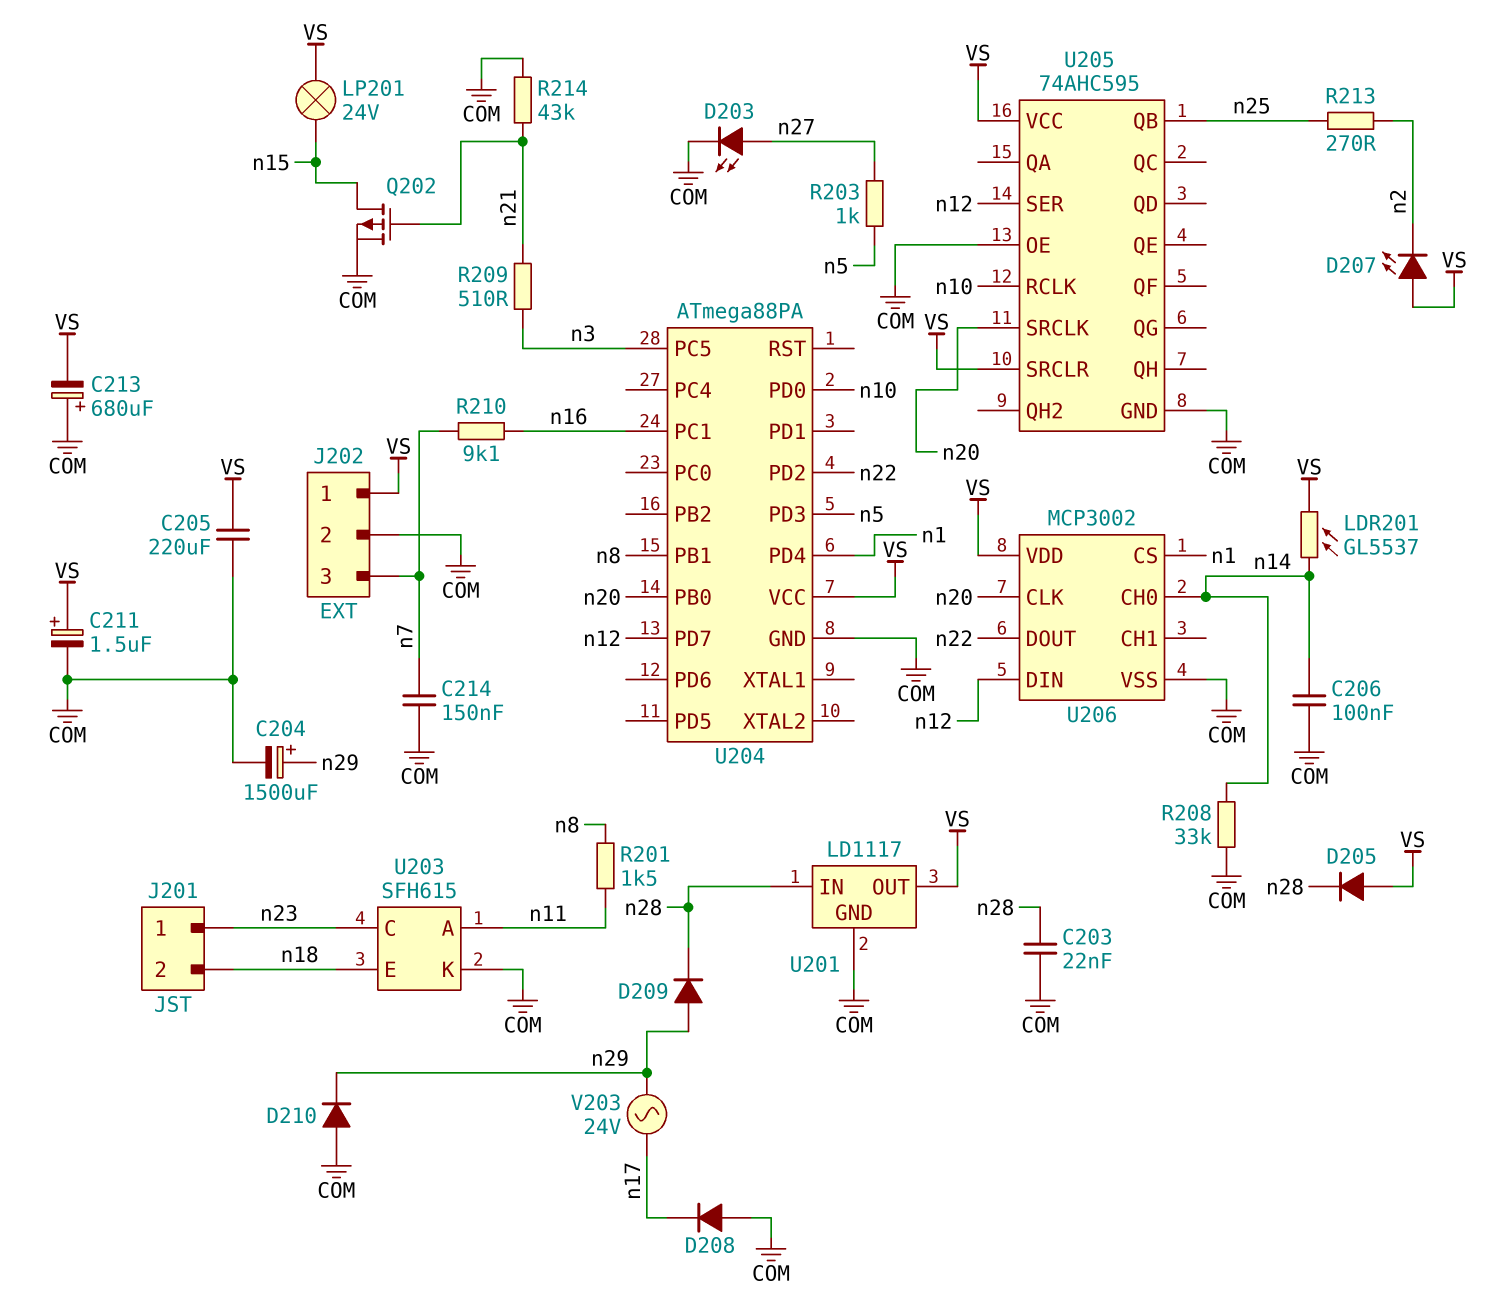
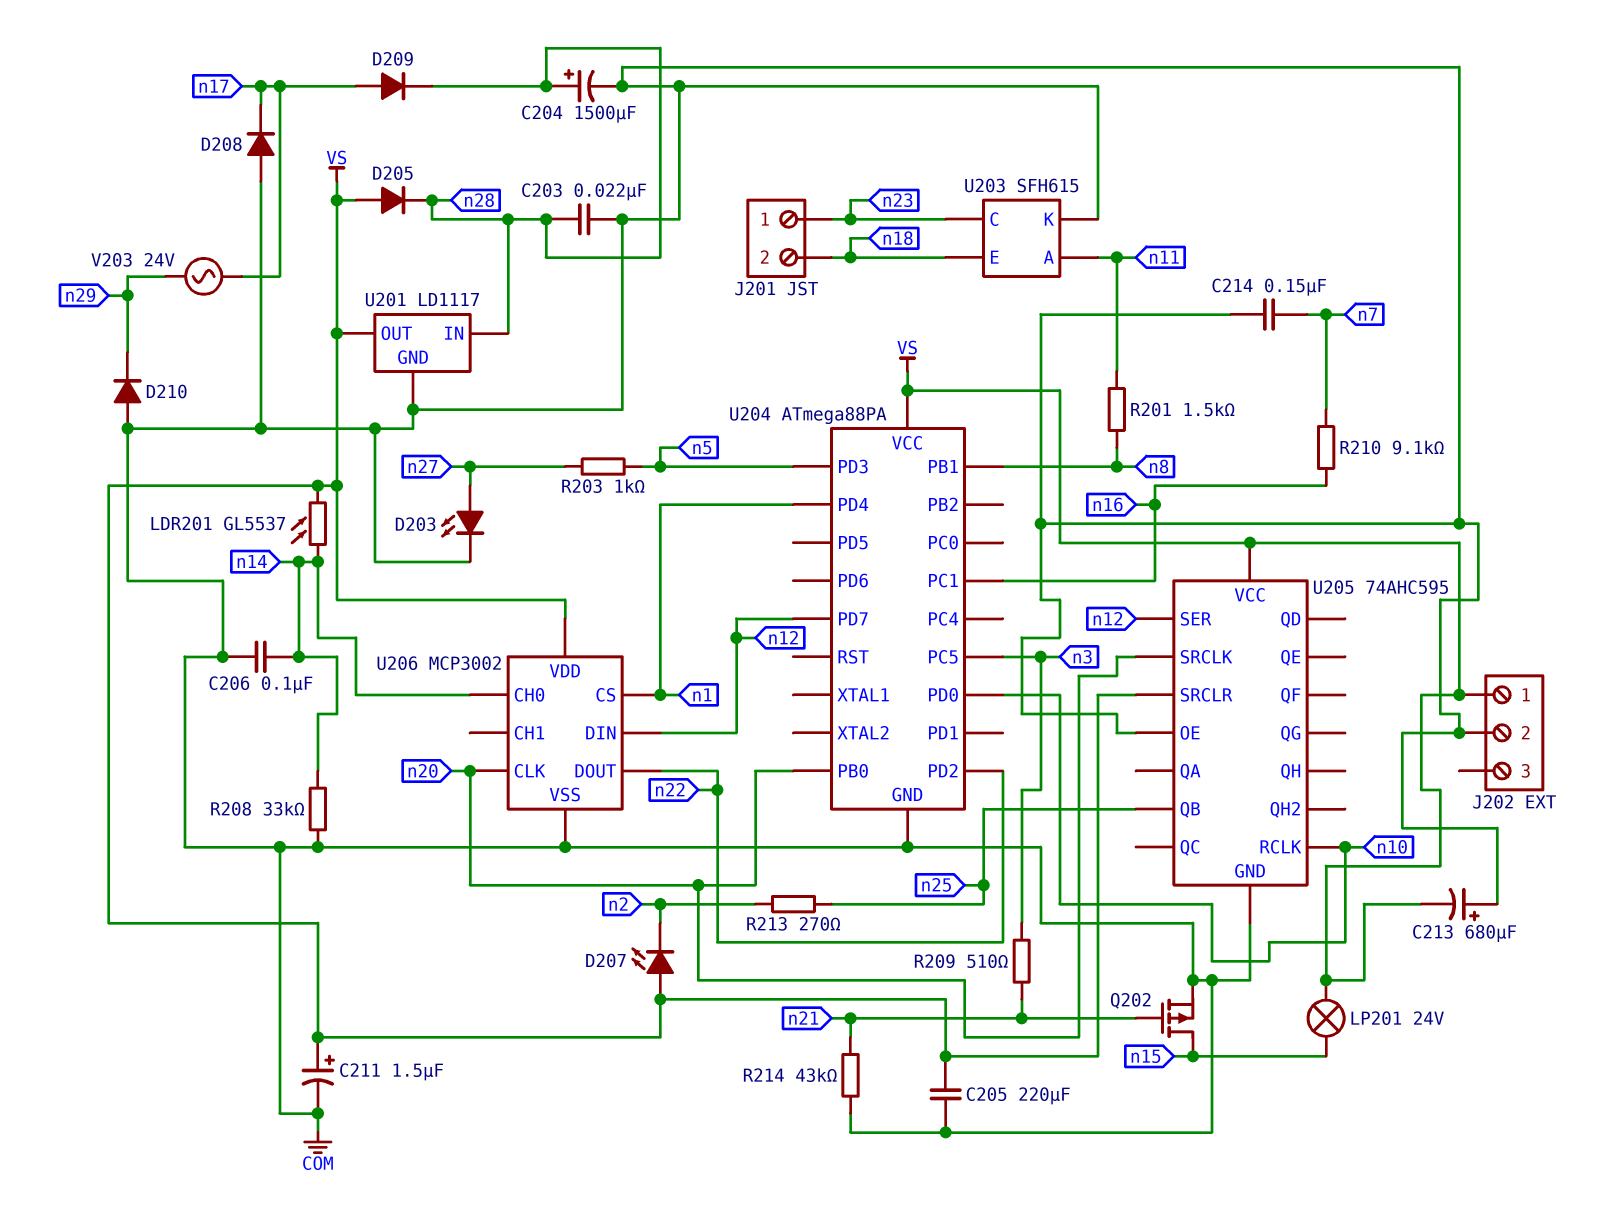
C204: 1500uF (plus n29, minus COM) -> 1500uF (plus n28, minus COM)
D209: diode (A n29, K n28) -> diode (A n17, K n28)
J202 pin 3: n7 -> none

